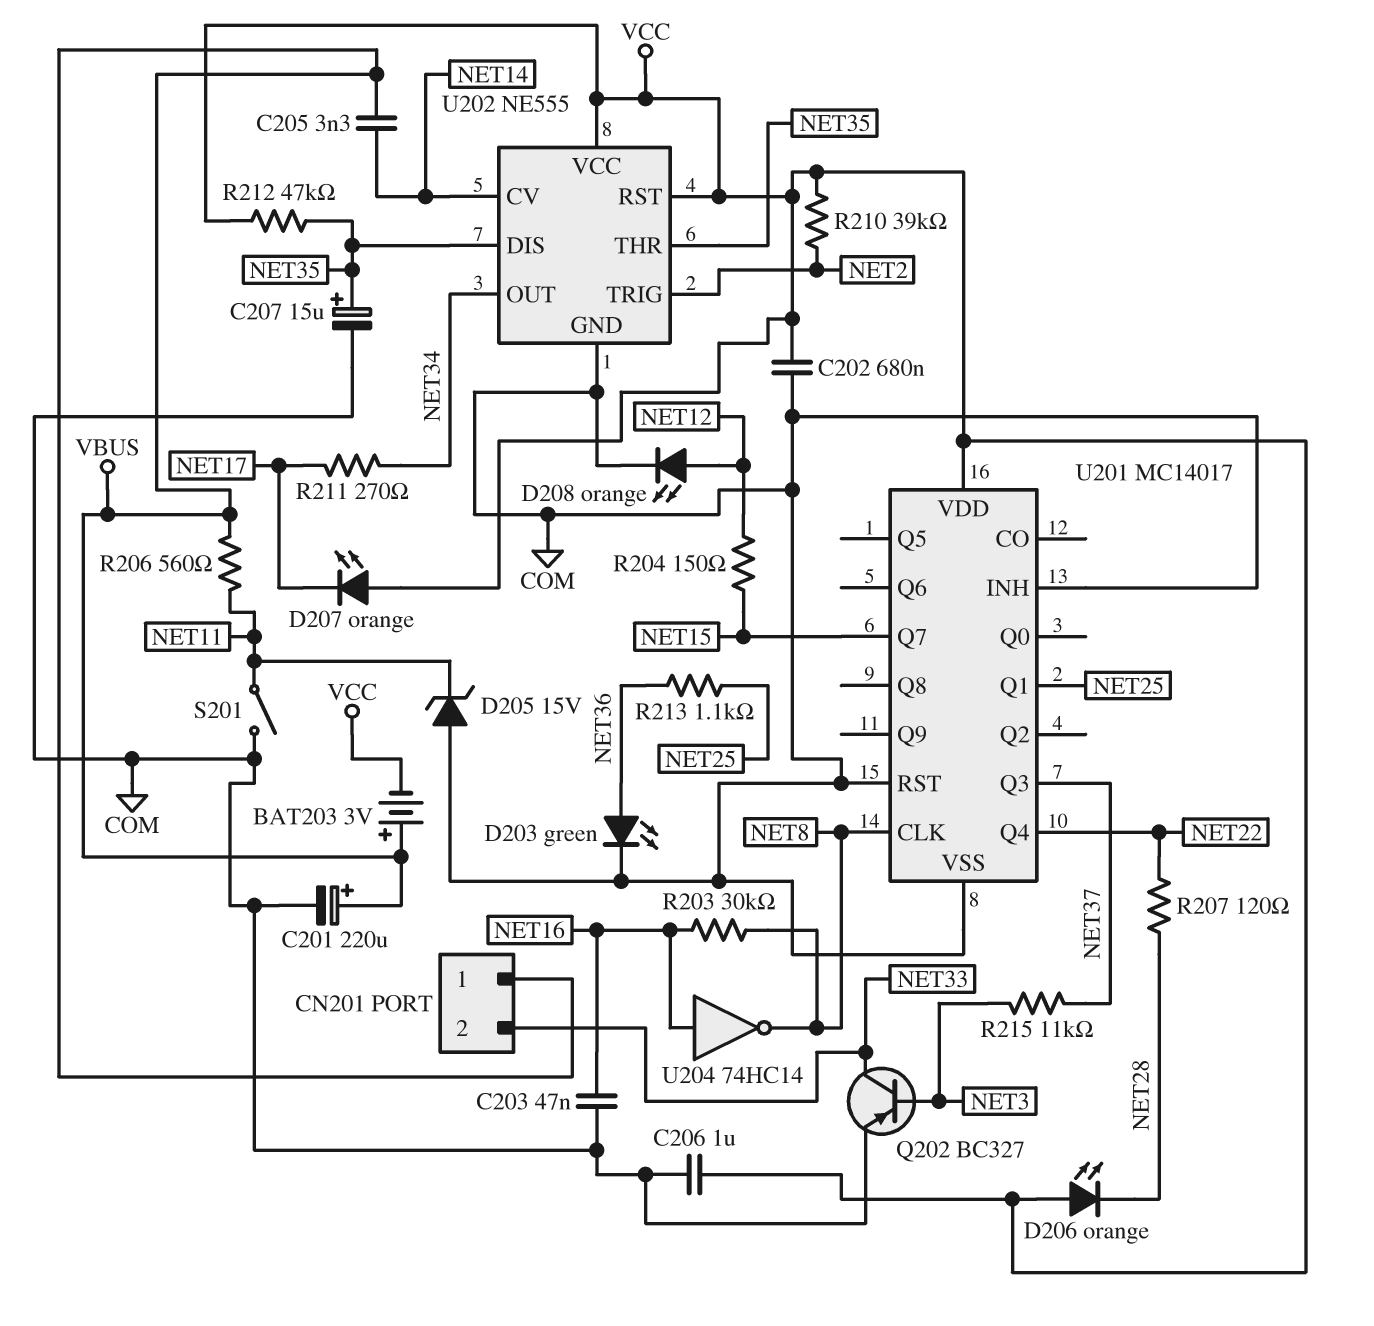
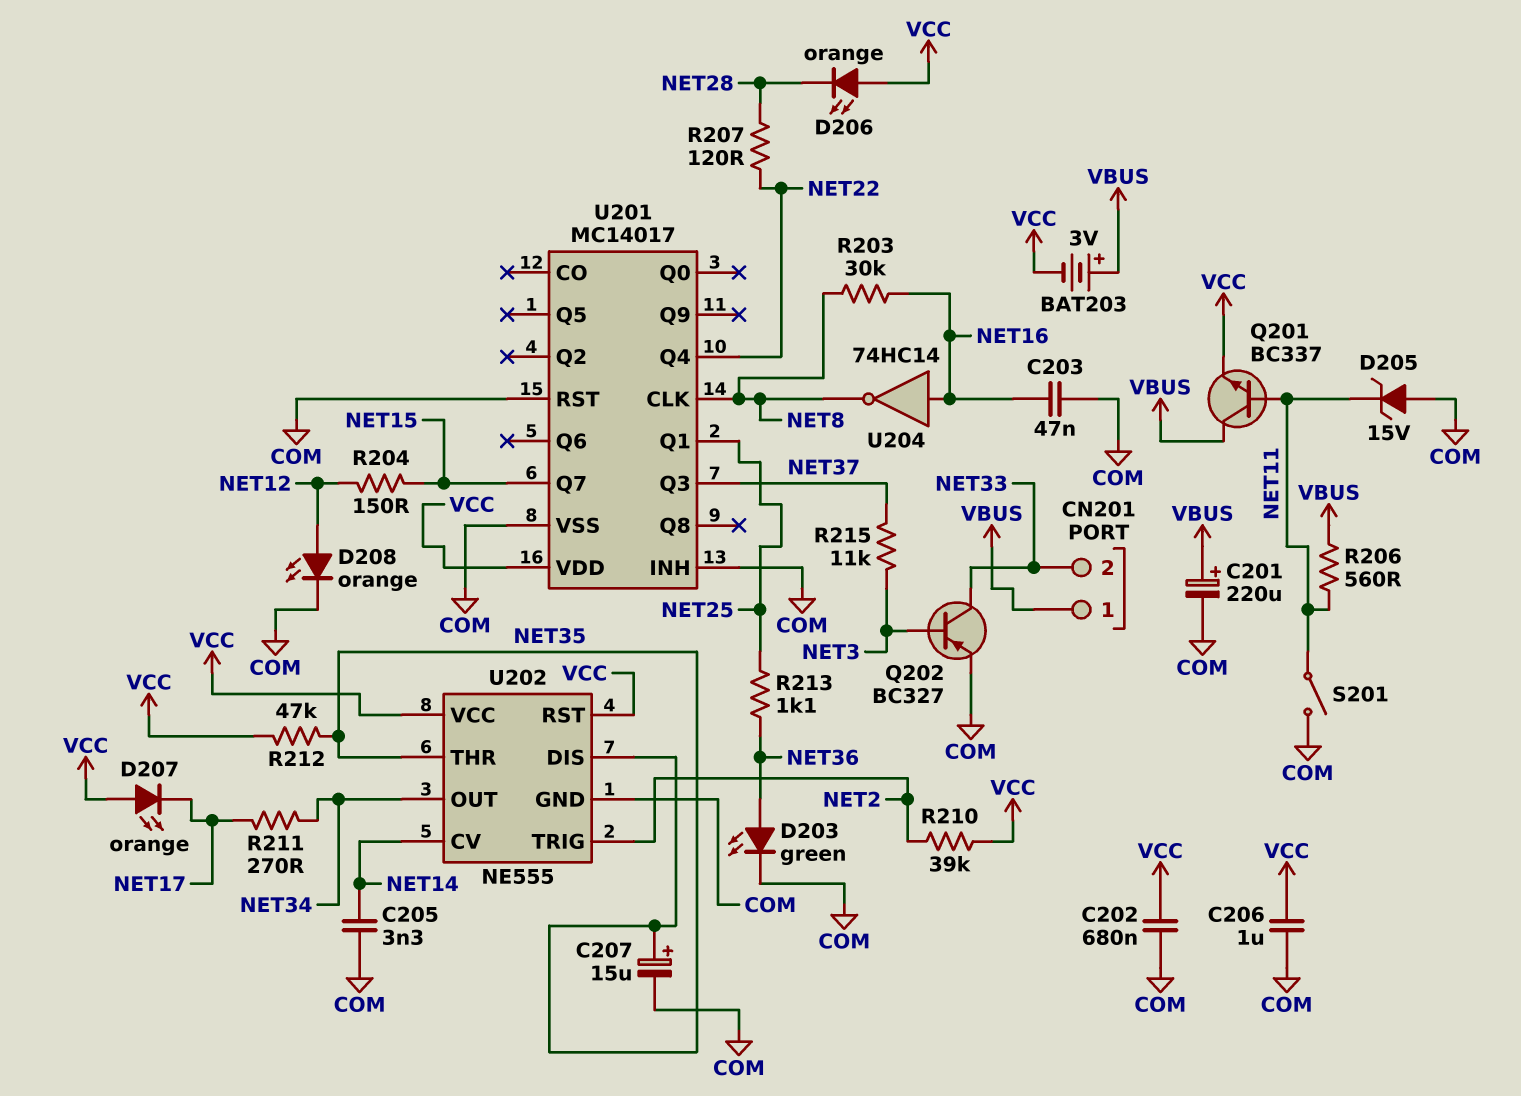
C205: 3.3nF (NET14, VBUS) -> 3.3nF (COM, NET14)
Q201: none -> NPN BC337 (B NET11, C VBUS, E VCC)

